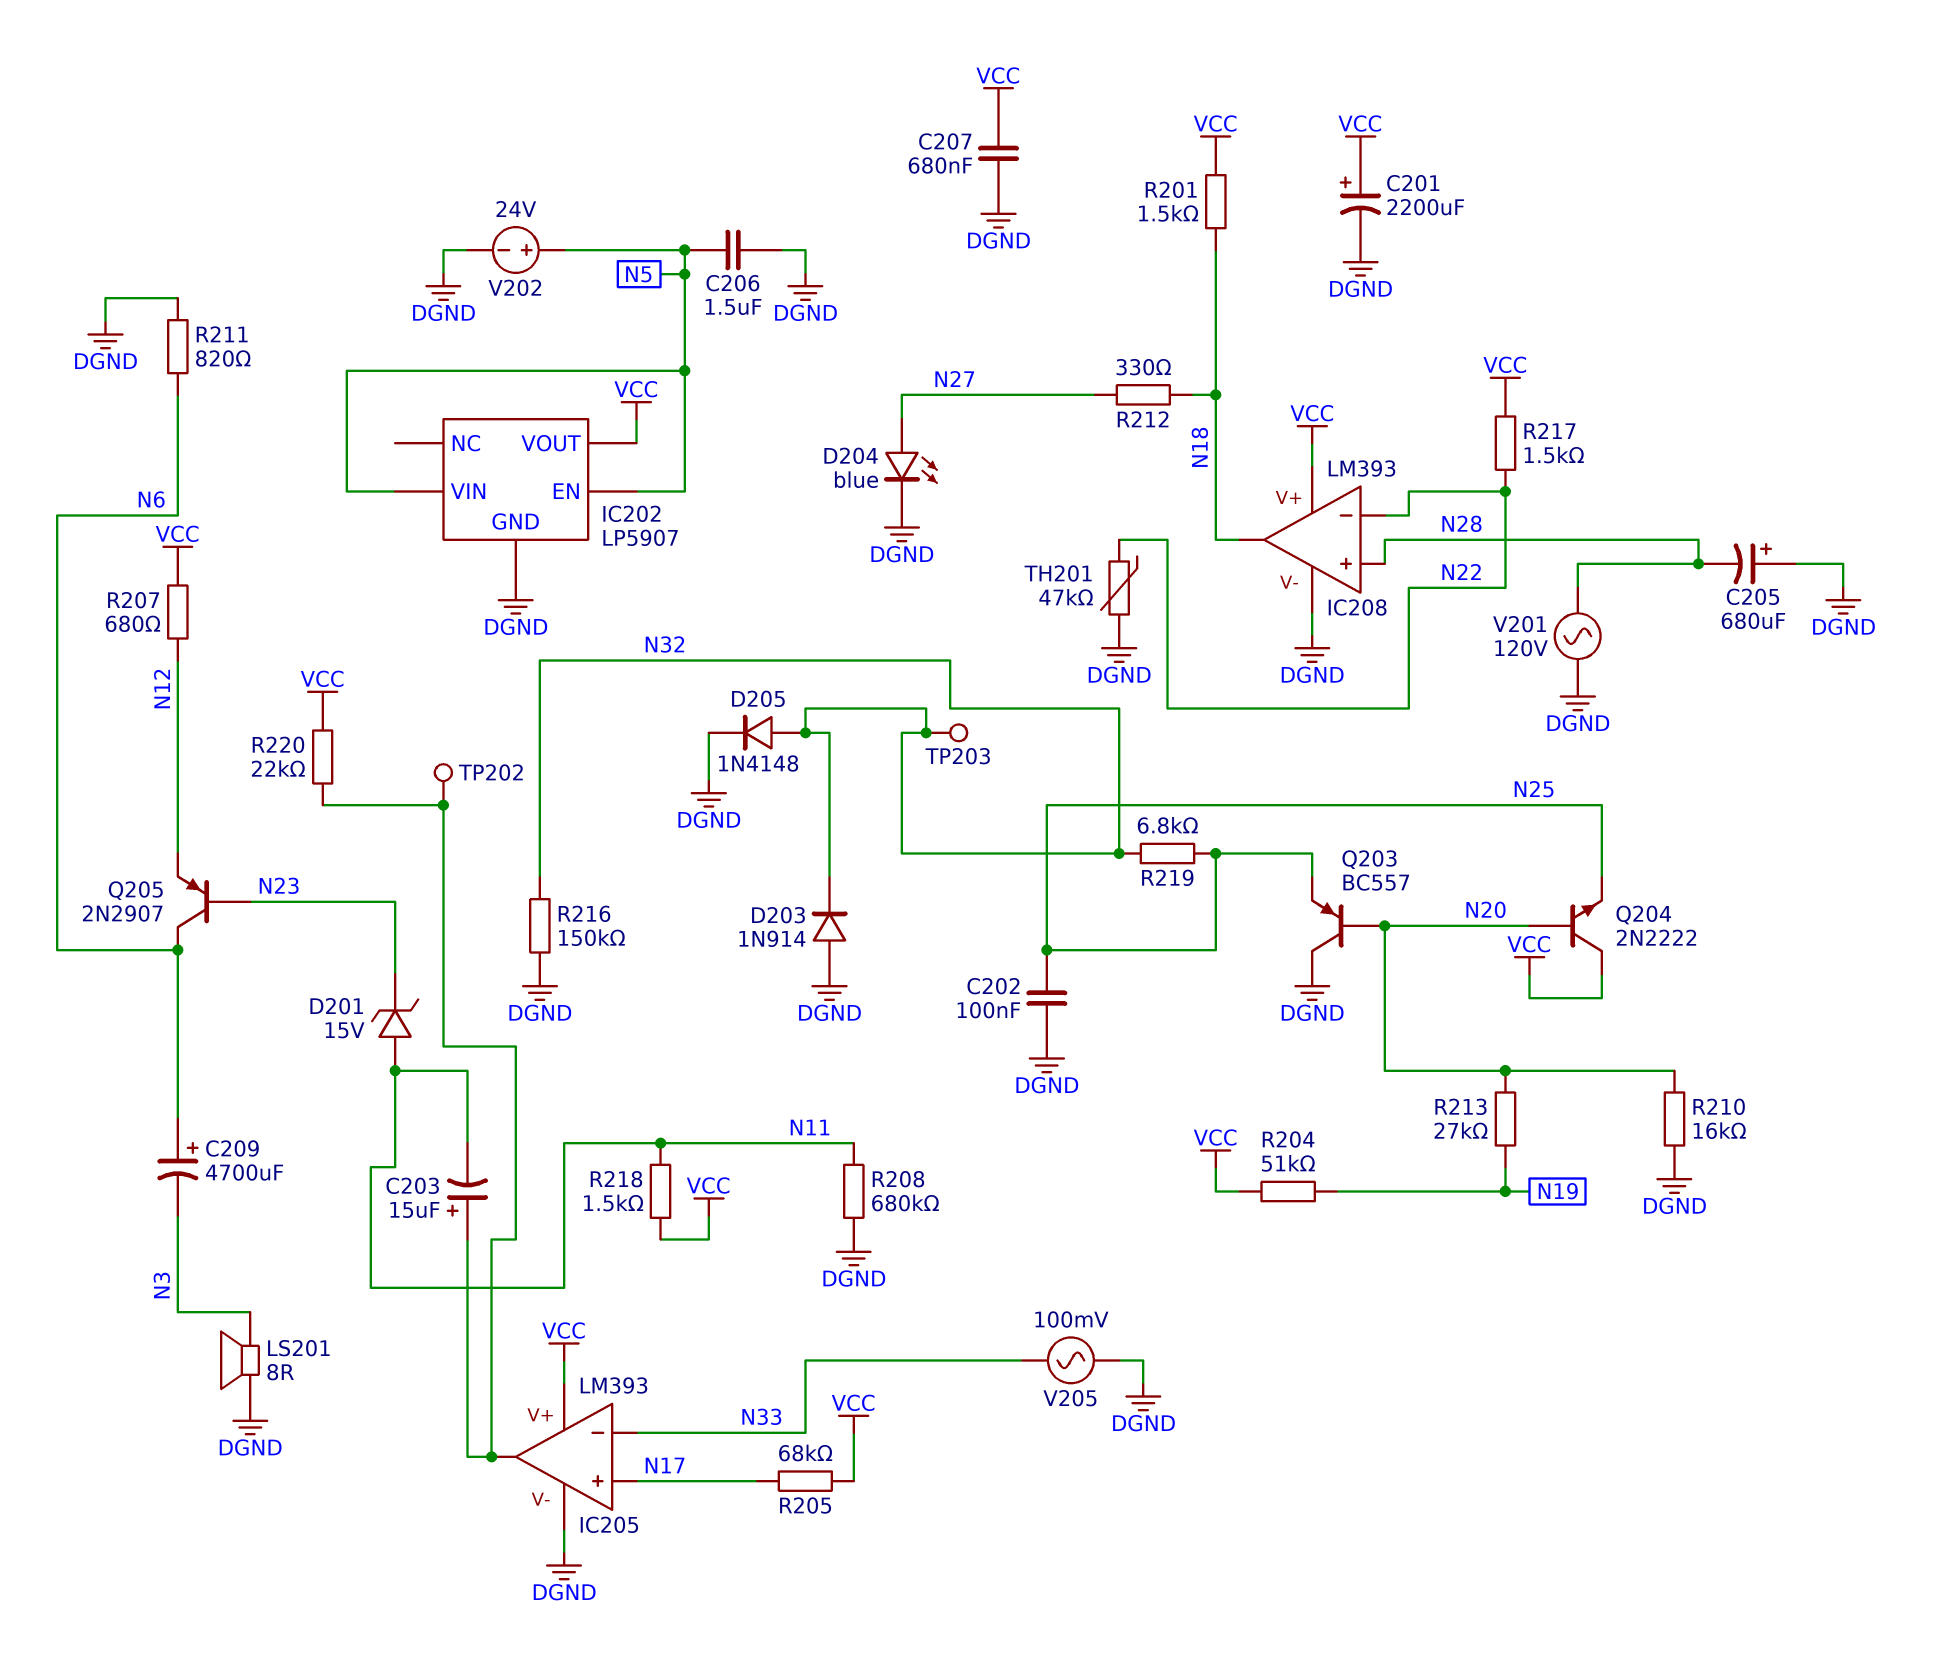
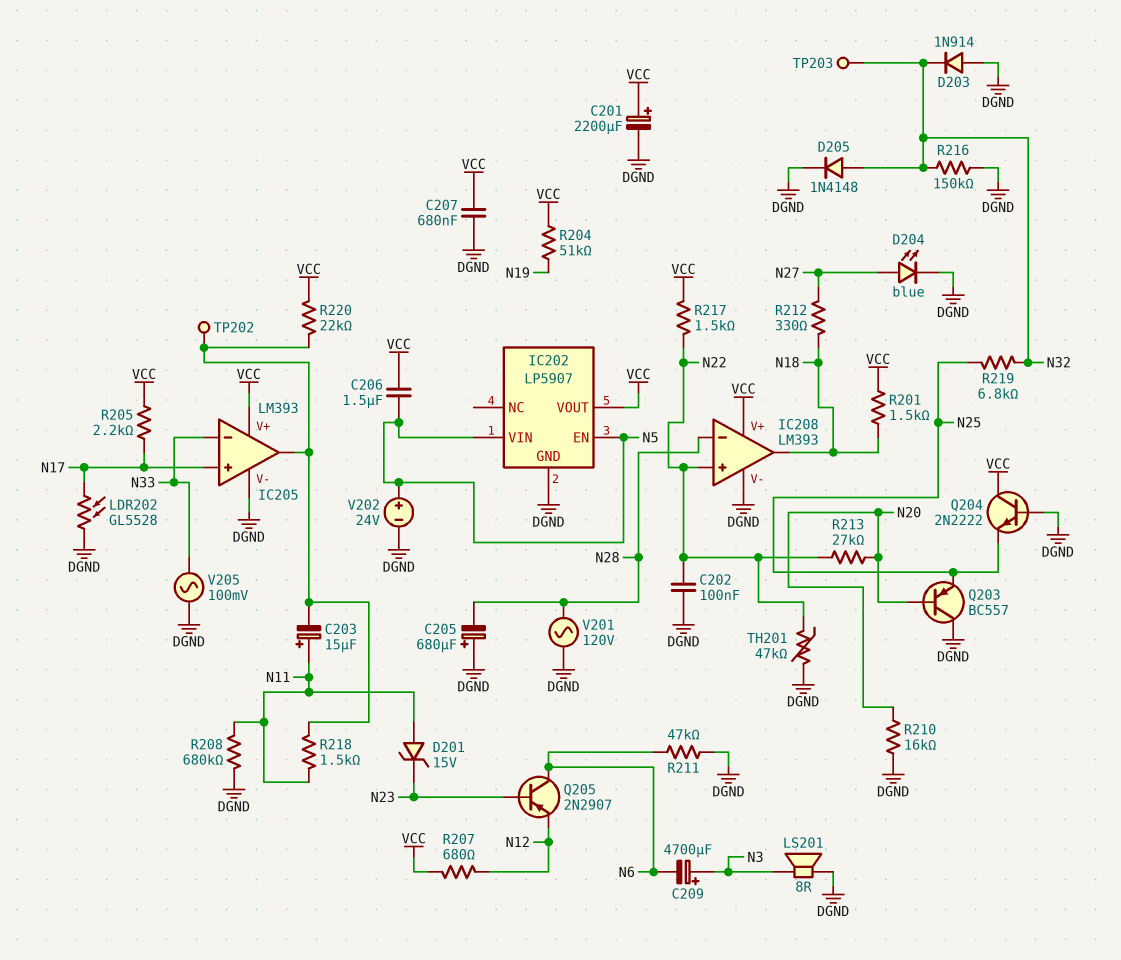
C202: 100nF (DGND, N25) -> 100nF (DGND, N22)
C203: 15uF (plus IC205/out, minus N11) -> 15uF (plus N11, minus IC205/out)
C206: 1.5uF (DGND, N5) -> 1.5uF (N5, VCC)
C209: 4700uF (plus N6, minus N3) -> 4700uF (plus N3, minus N6)
IC208 pin in+: N28 -> N22
IC208 pin in-: N22 -> N28
LDR202: none -> GL5528 (DGND, N17)
Q204: NPN 2N2222 (B N20, C VCC, E N25) -> NPN 2N2222 (B DGND, C VCC, E N25)
R205: 68k (N17, VCC) -> 2.2k (N17, VCC)
R211: 820 (DGND, N6) -> 47k (DGND, N6)
R213: 27k (N19, N20) -> 27k (N20, N22)
R218: 1.5k (N11, VCC) -> 1.5k (IC205/out, N11)

